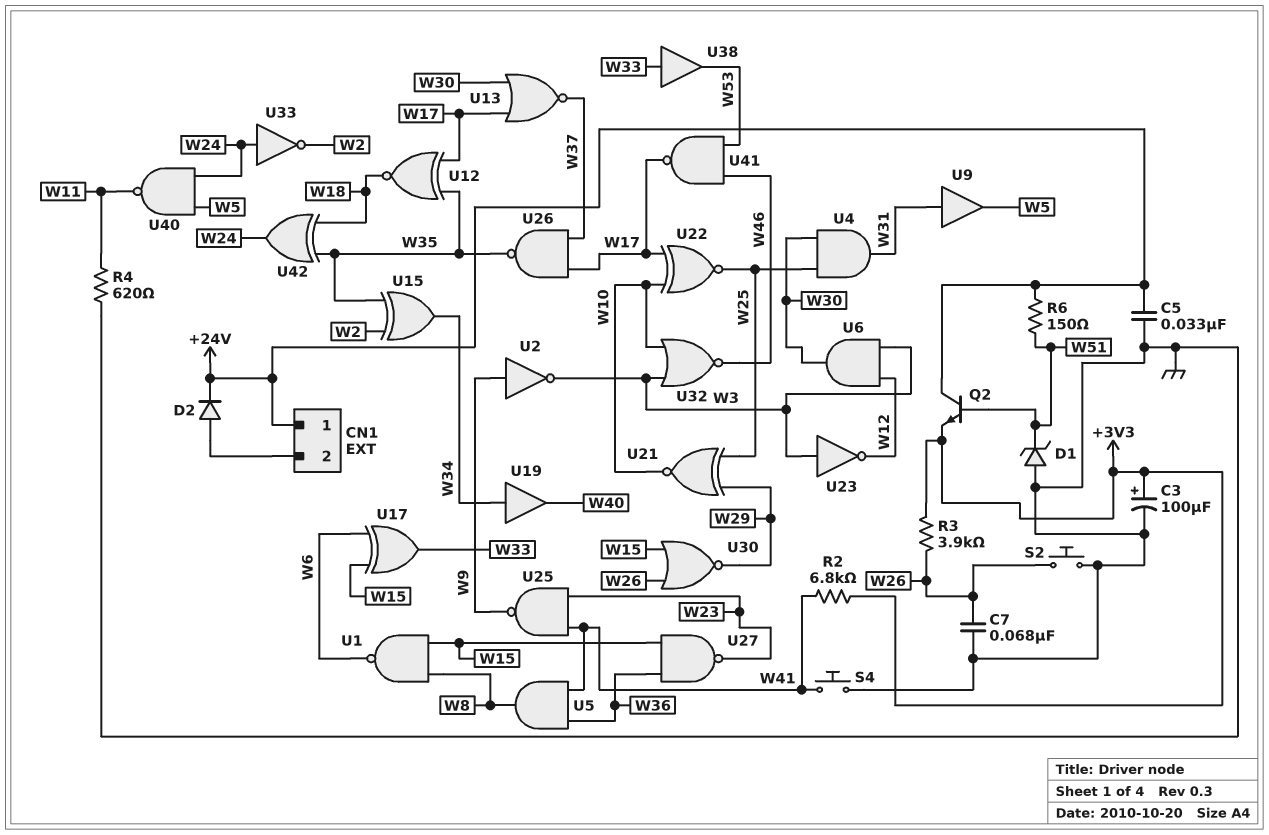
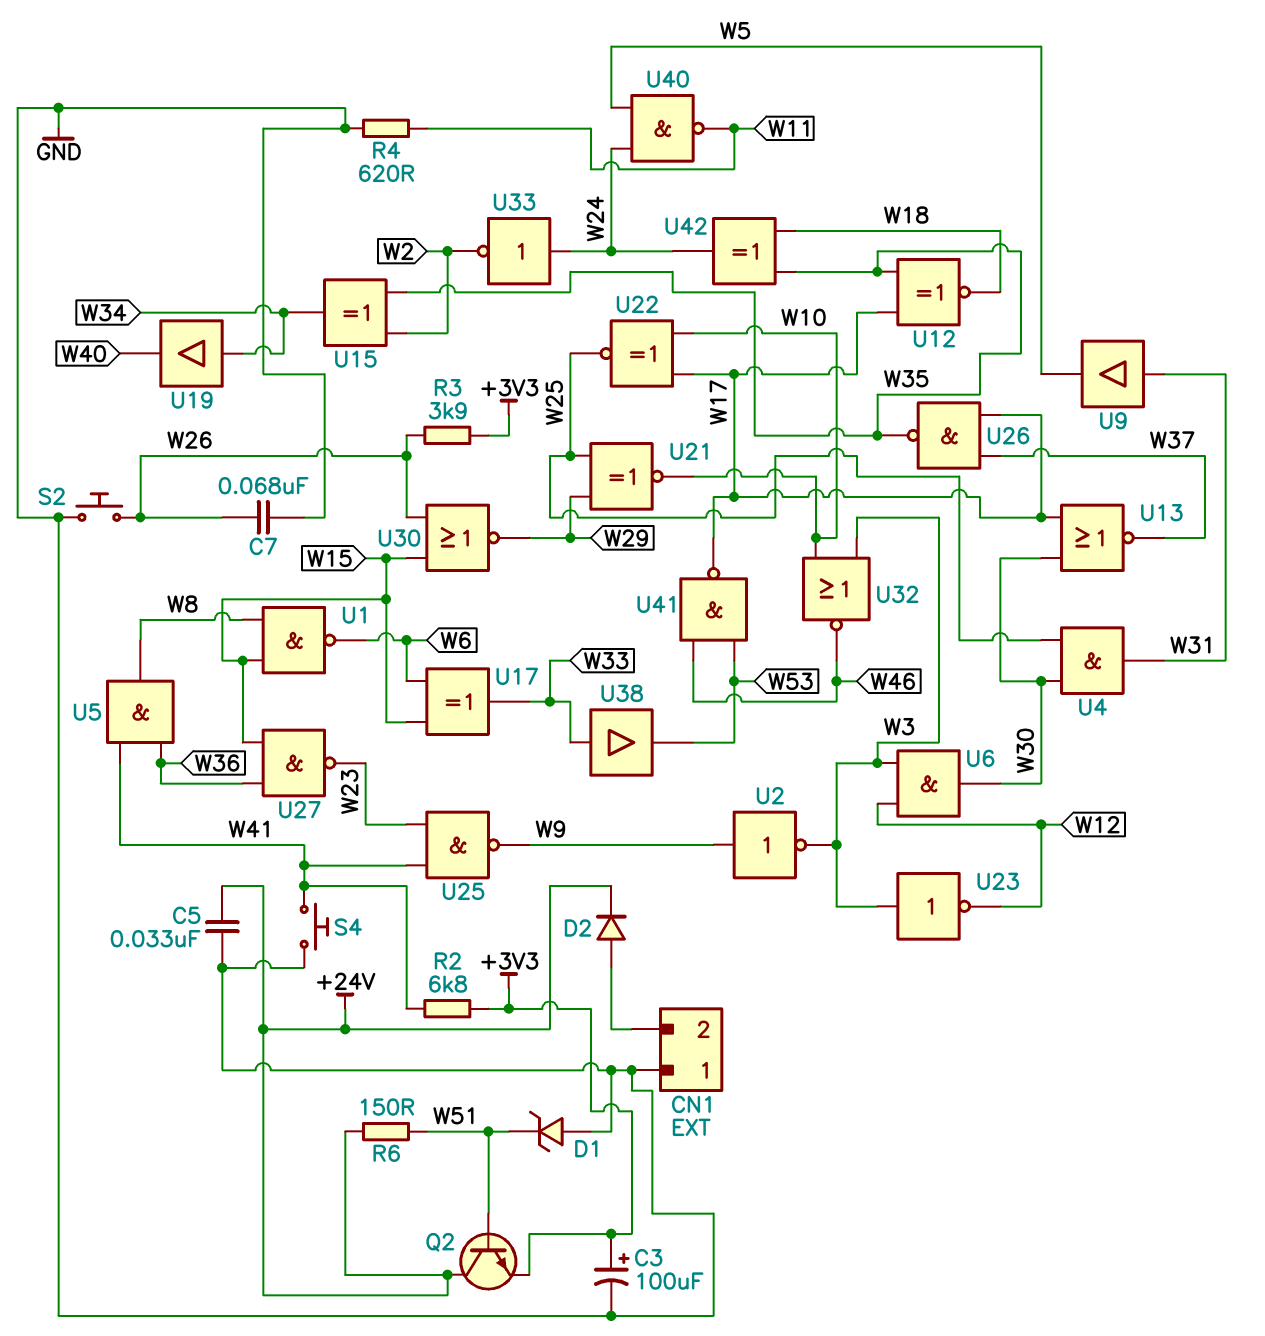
CN1 pin 1: +24V -> GND

